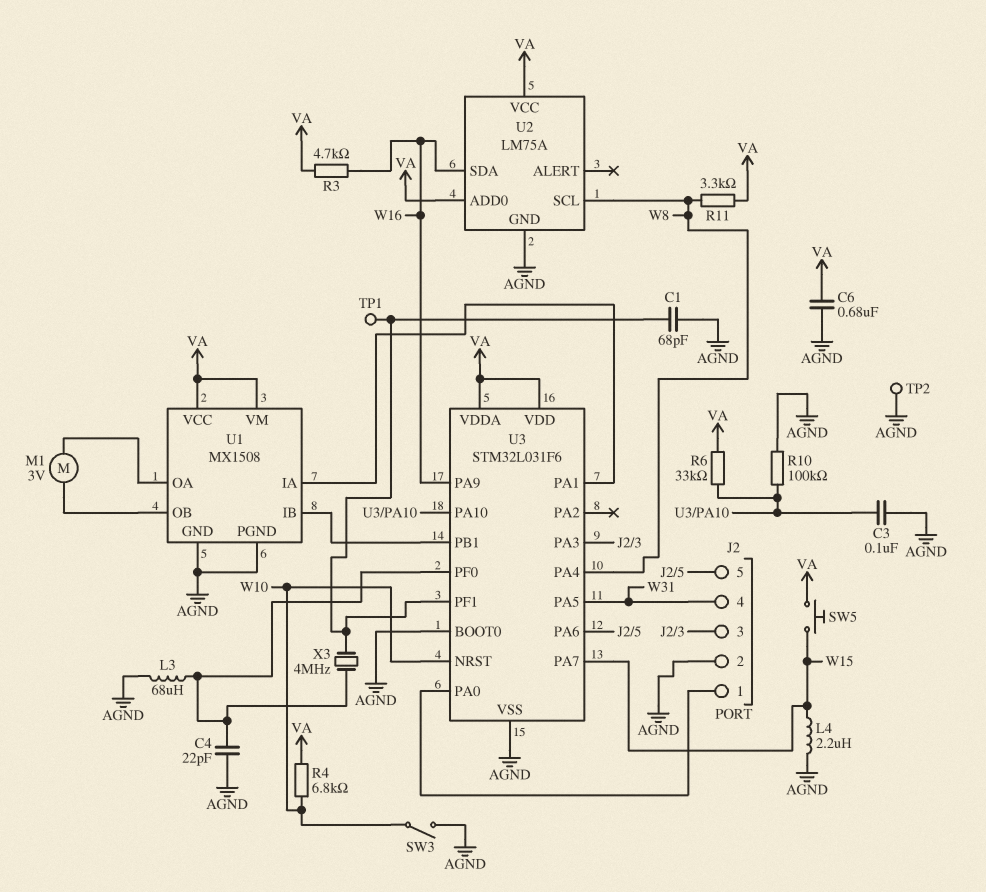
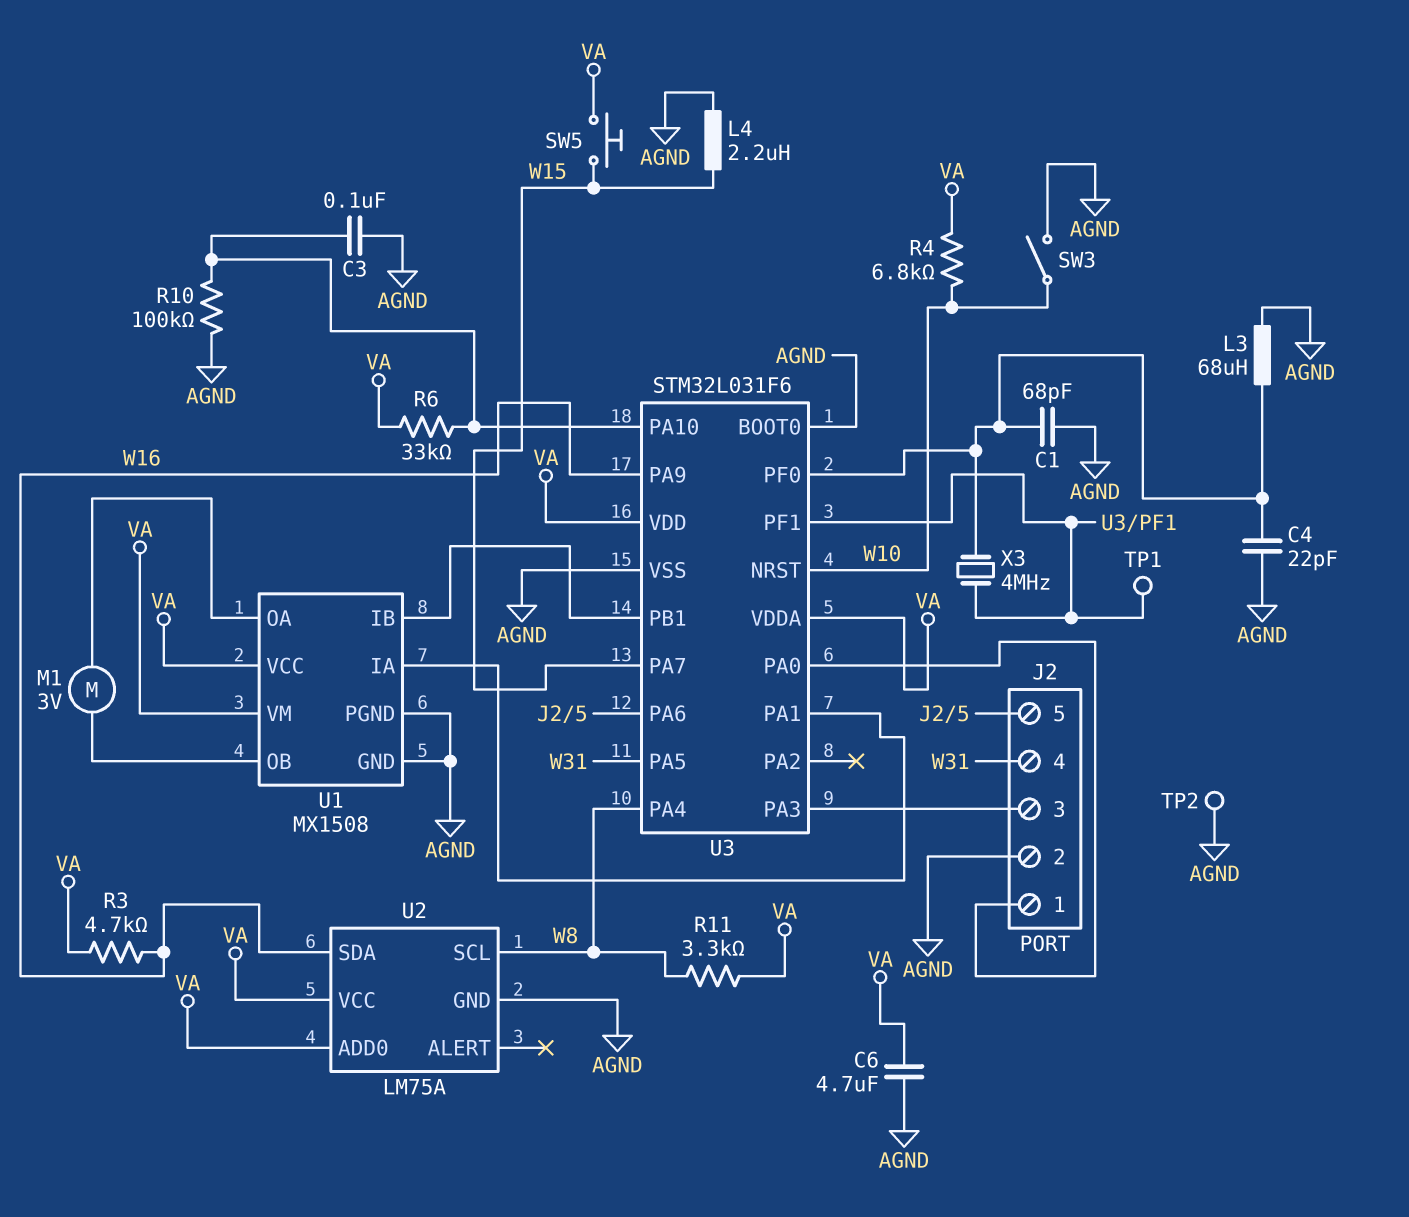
C1: 68pF (AGND, U3/PF1) -> 68pF (AGND, U3/PF0)
C6: 680nF (AGND, VA) -> 4.7uF (AGND, VA)

